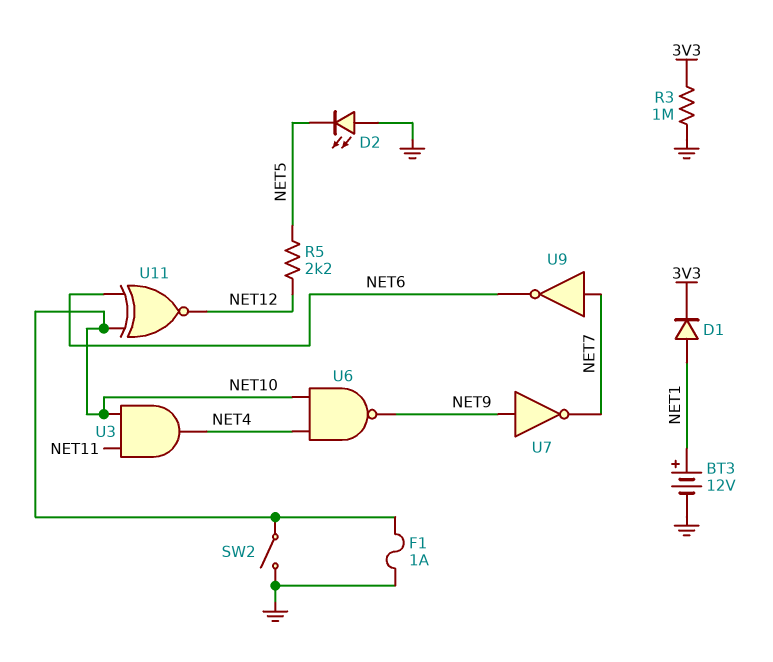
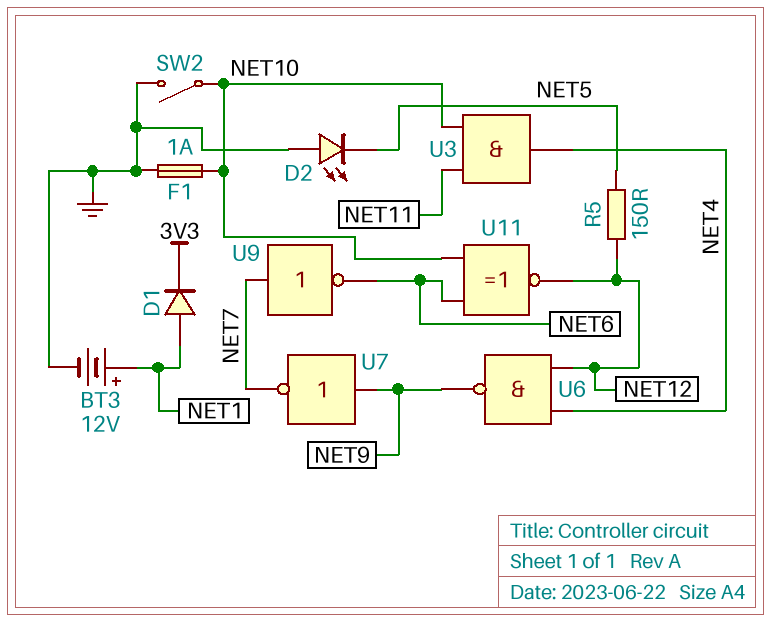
R3: 1M (3V3, GND) -> none
R5: 2.2k (NET5, NET12) -> 150 (NET5, NET12)
U6: NAND (in NET4, in NET10, out NET9) -> NAND (in NET4, in NET12, out NET9)

